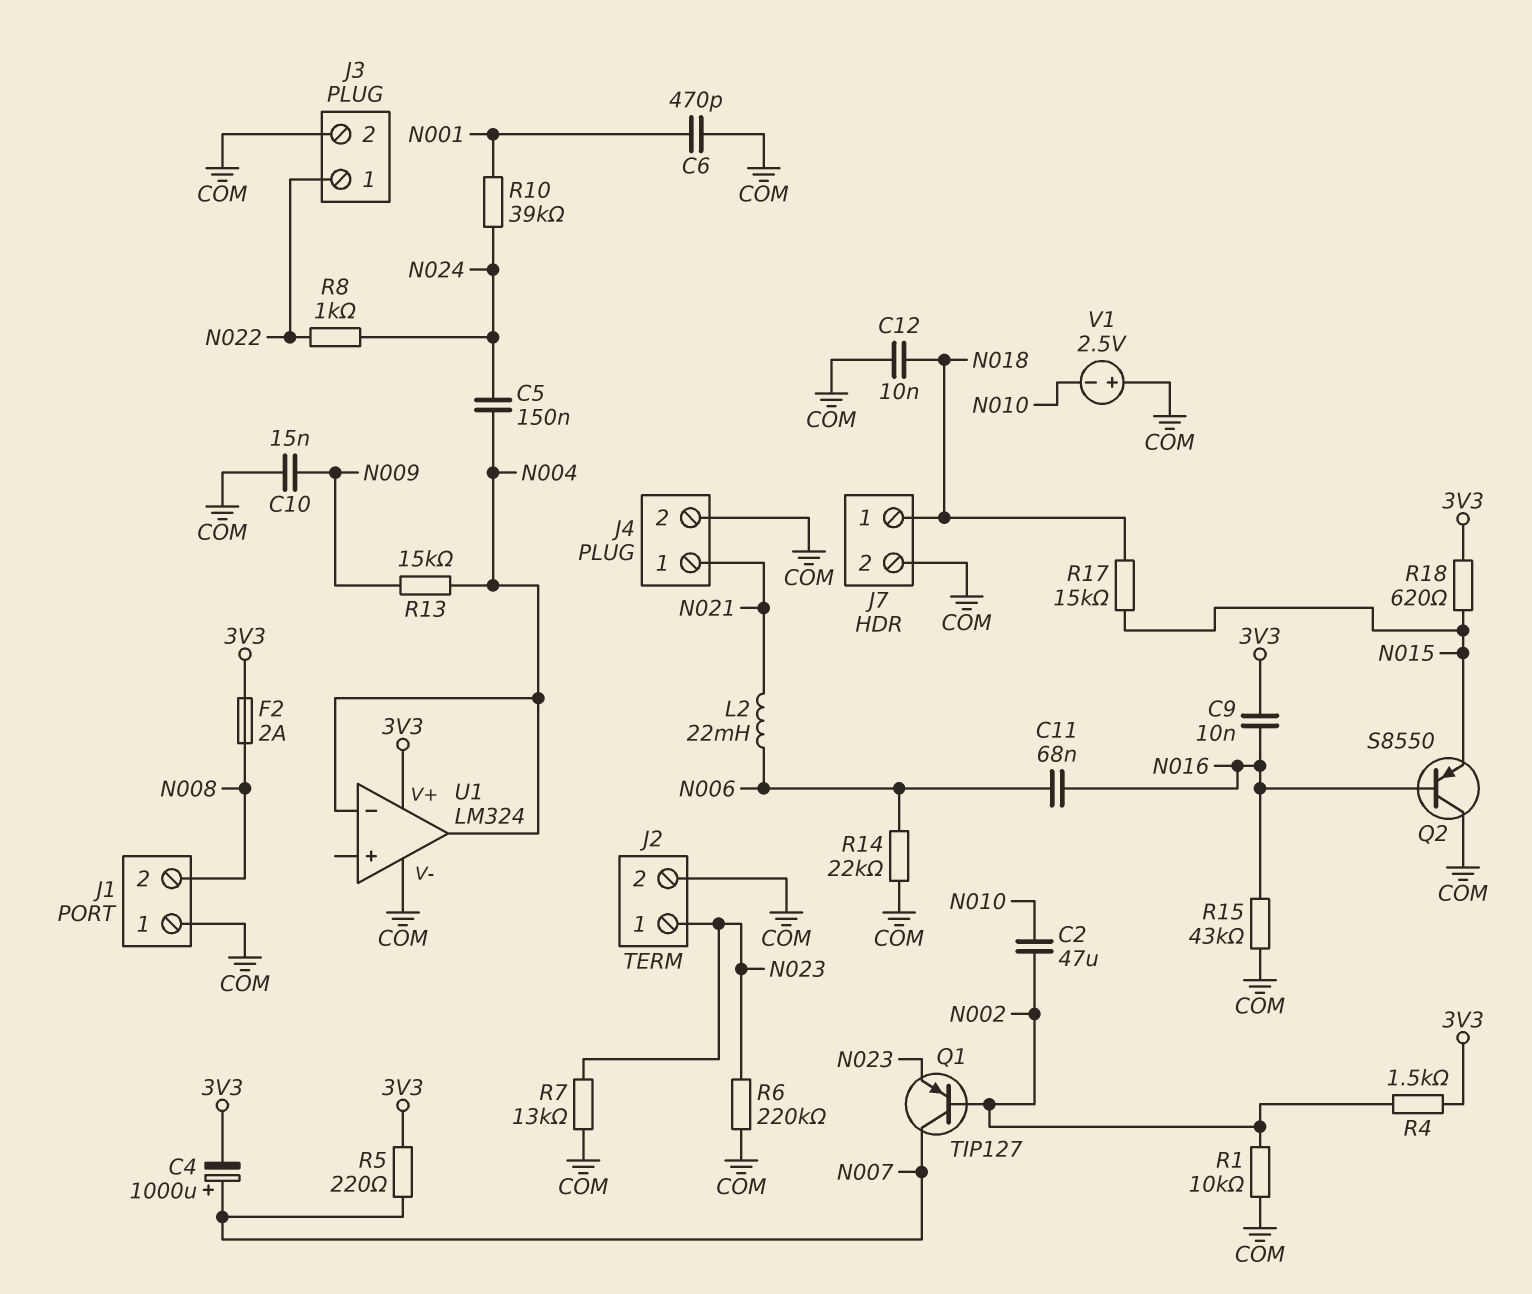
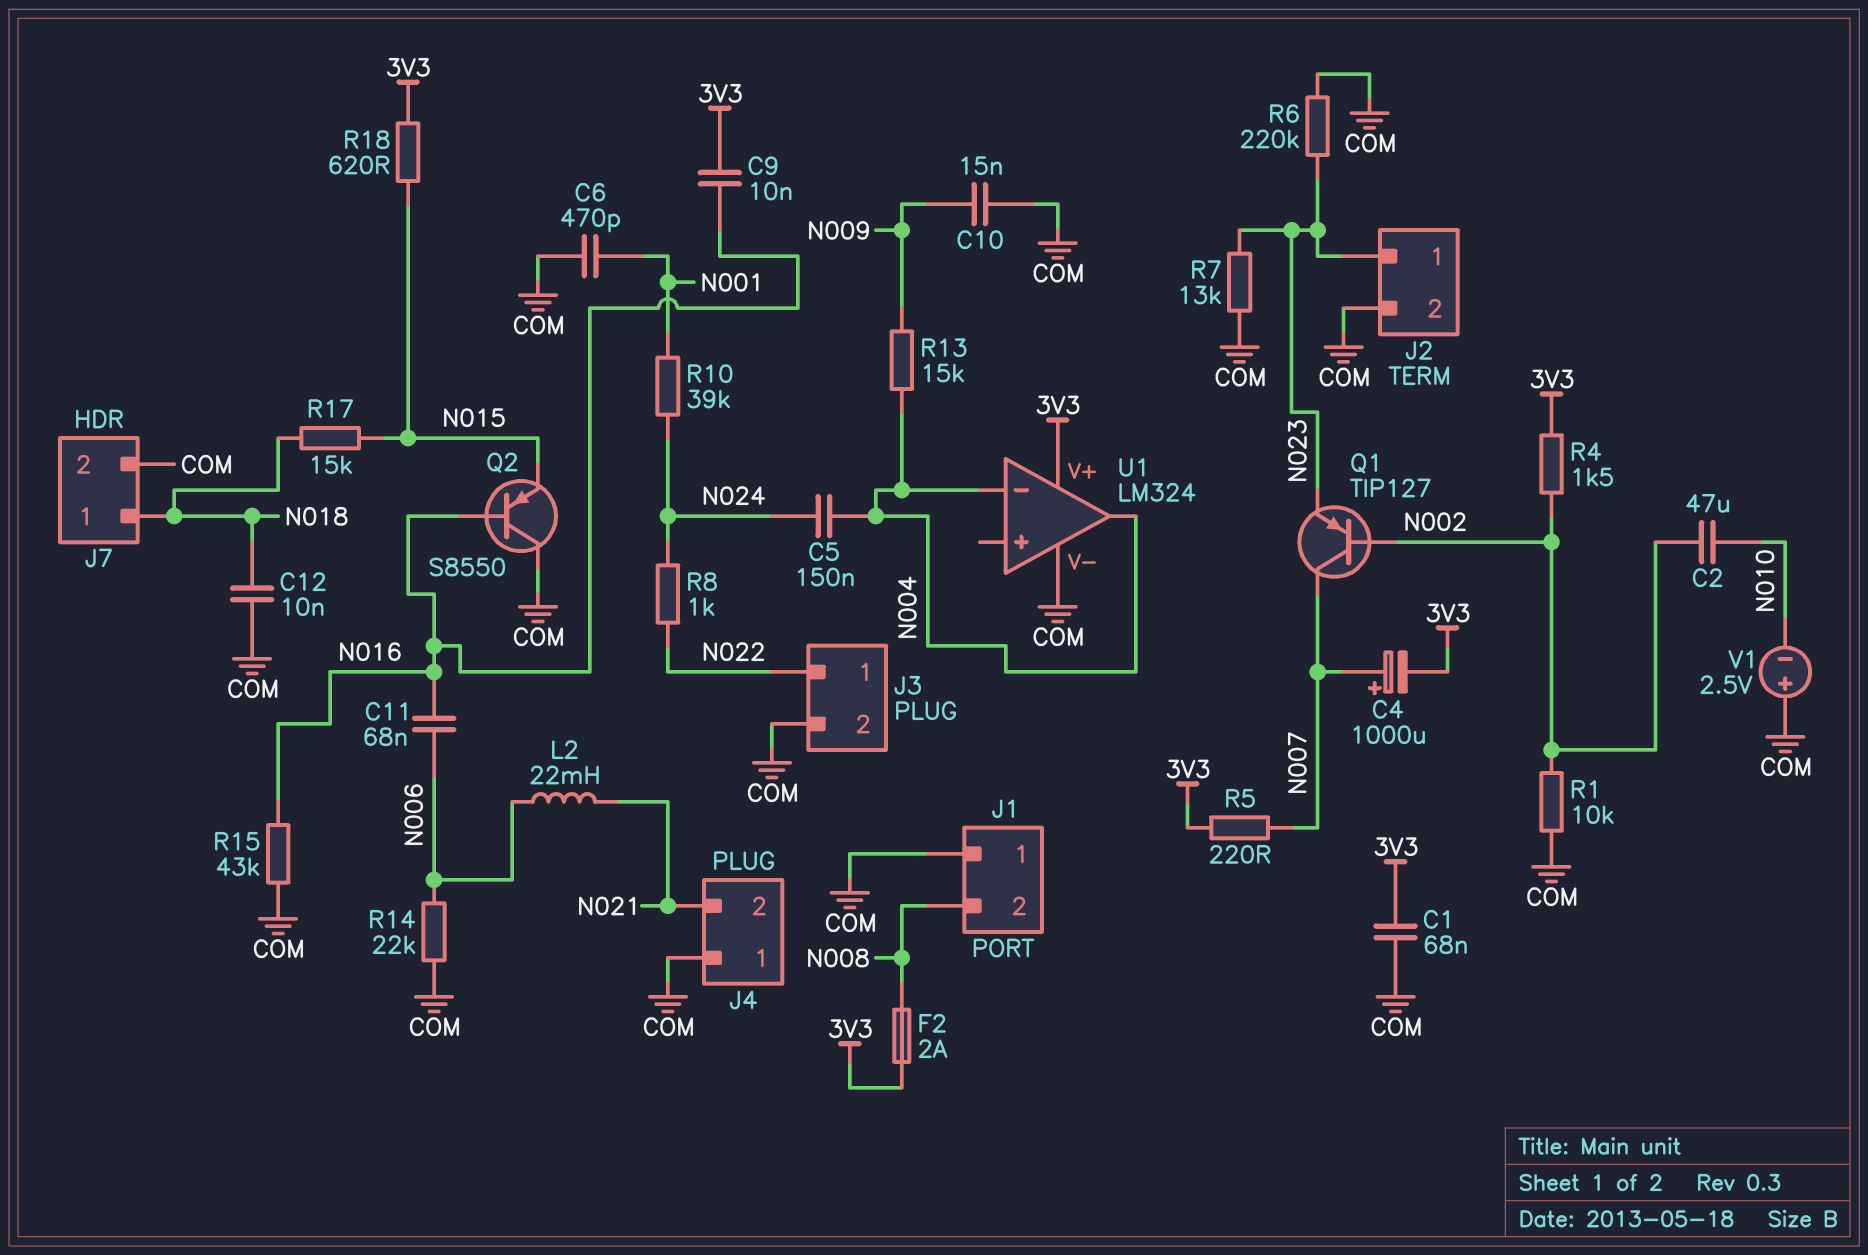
C1: none -> 68nF (3V3, COM)
J4 pin 1: N021 -> COM
J4 pin 2: COM -> N021

